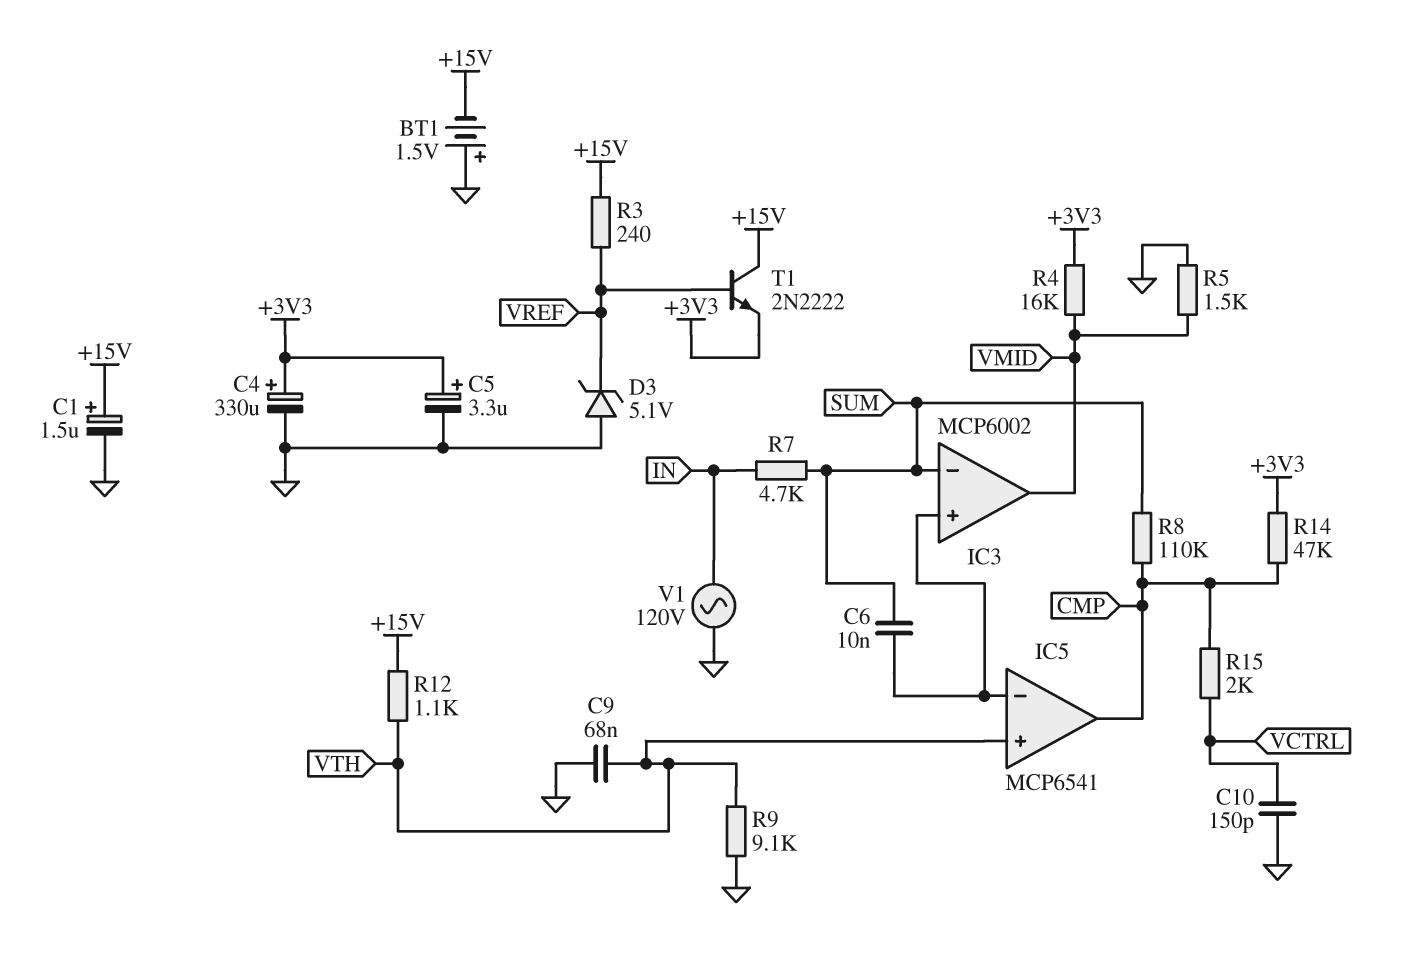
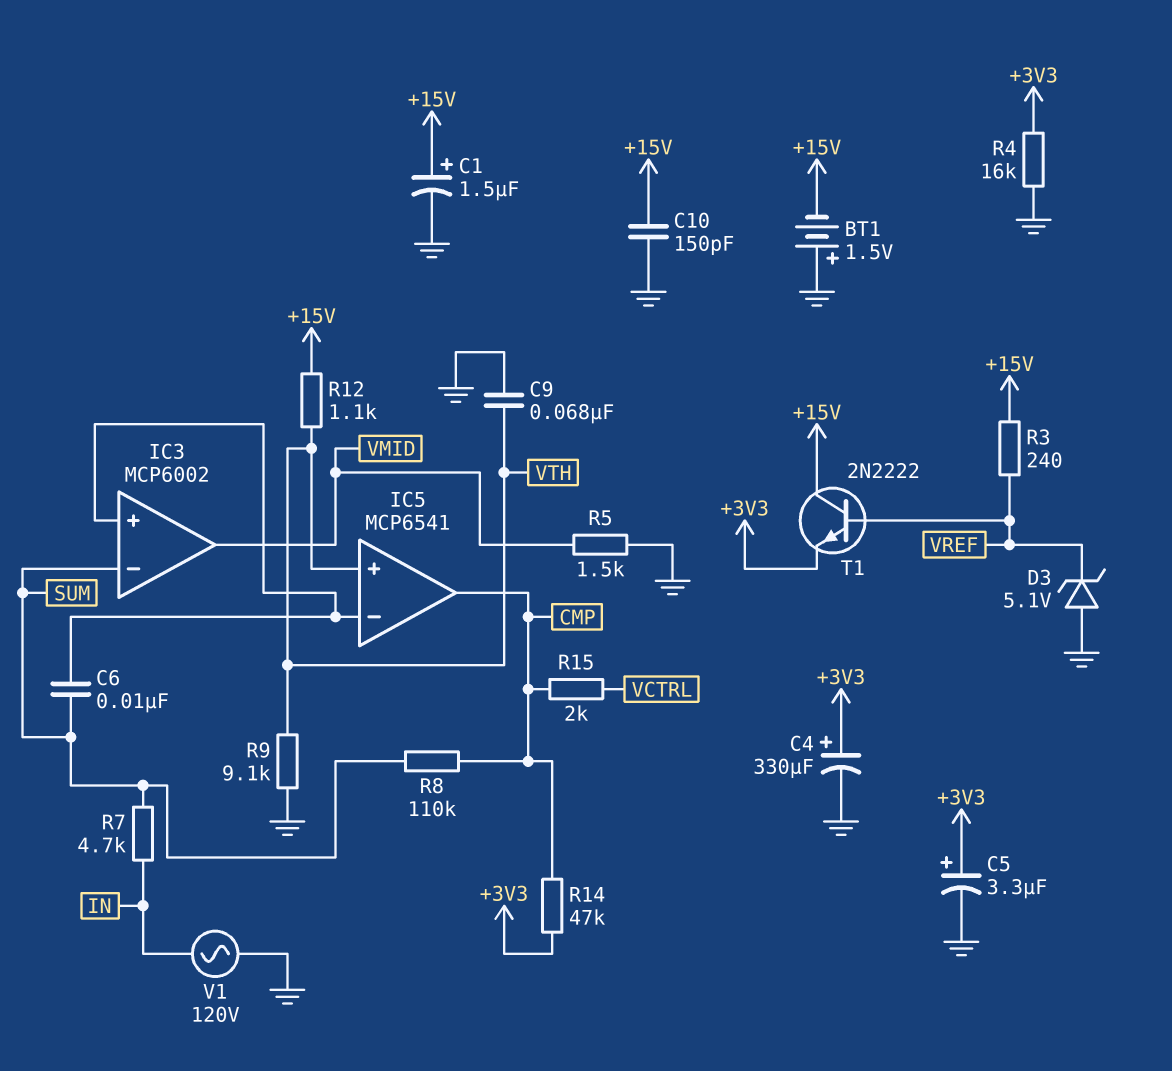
C10: 150pF (GND, VCTRL) -> 150pF (+15V, GND)
R4: 16k (+3V3, VMID) -> 16k (+3V3, GND)

